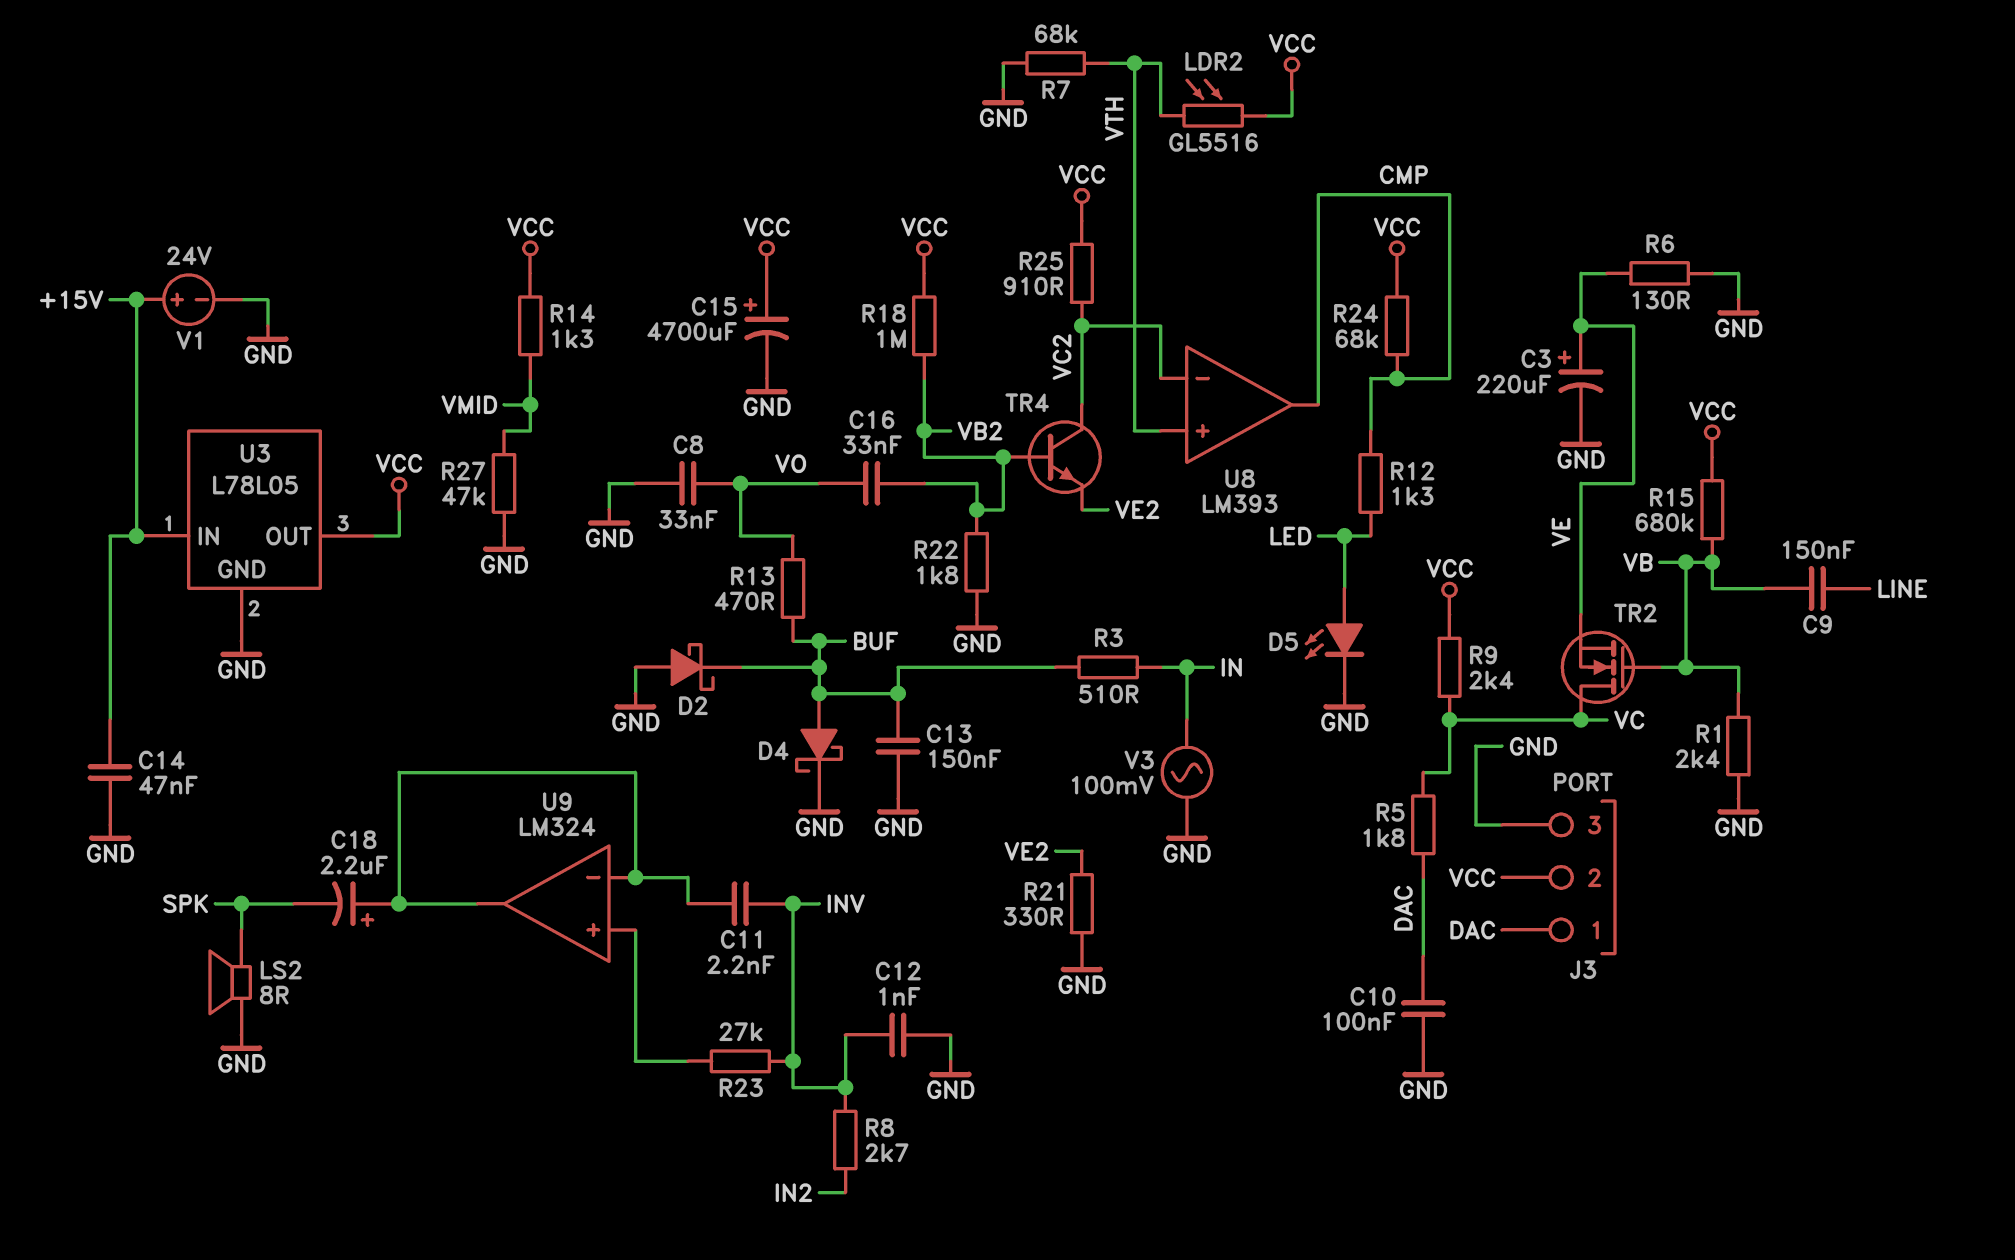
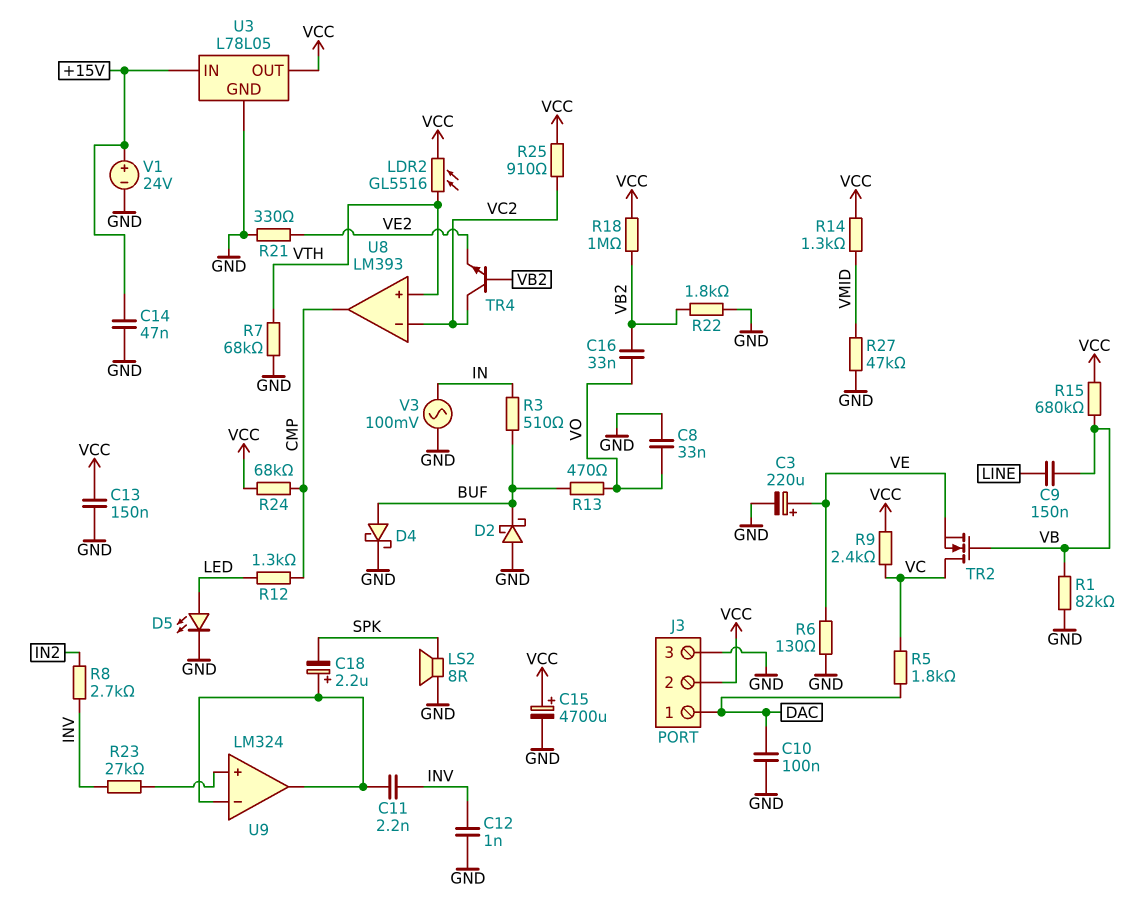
C13: 150nF (BUF, GND) -> 150nF (GND, VCC)
R1: 2.4k (GND, VB) -> 82k (GND, VB)

